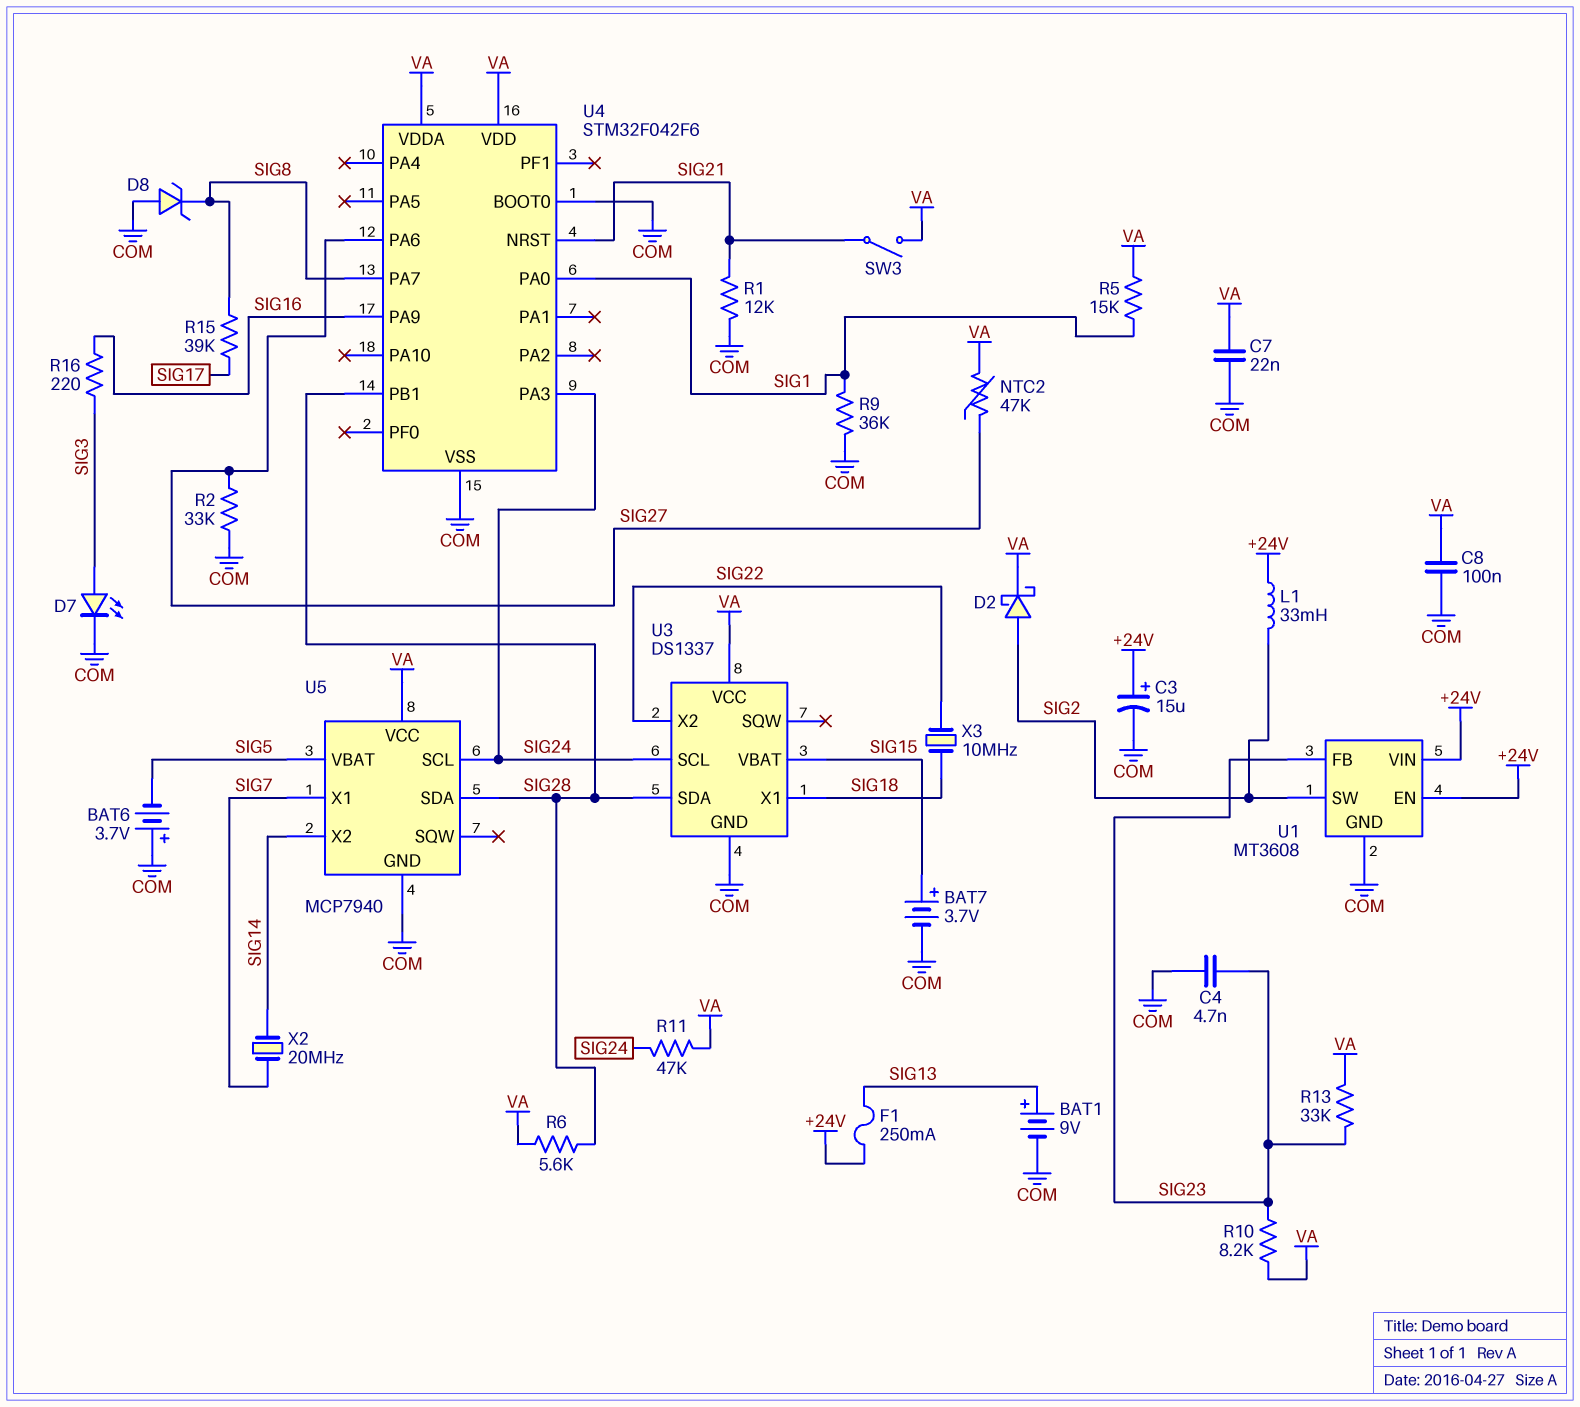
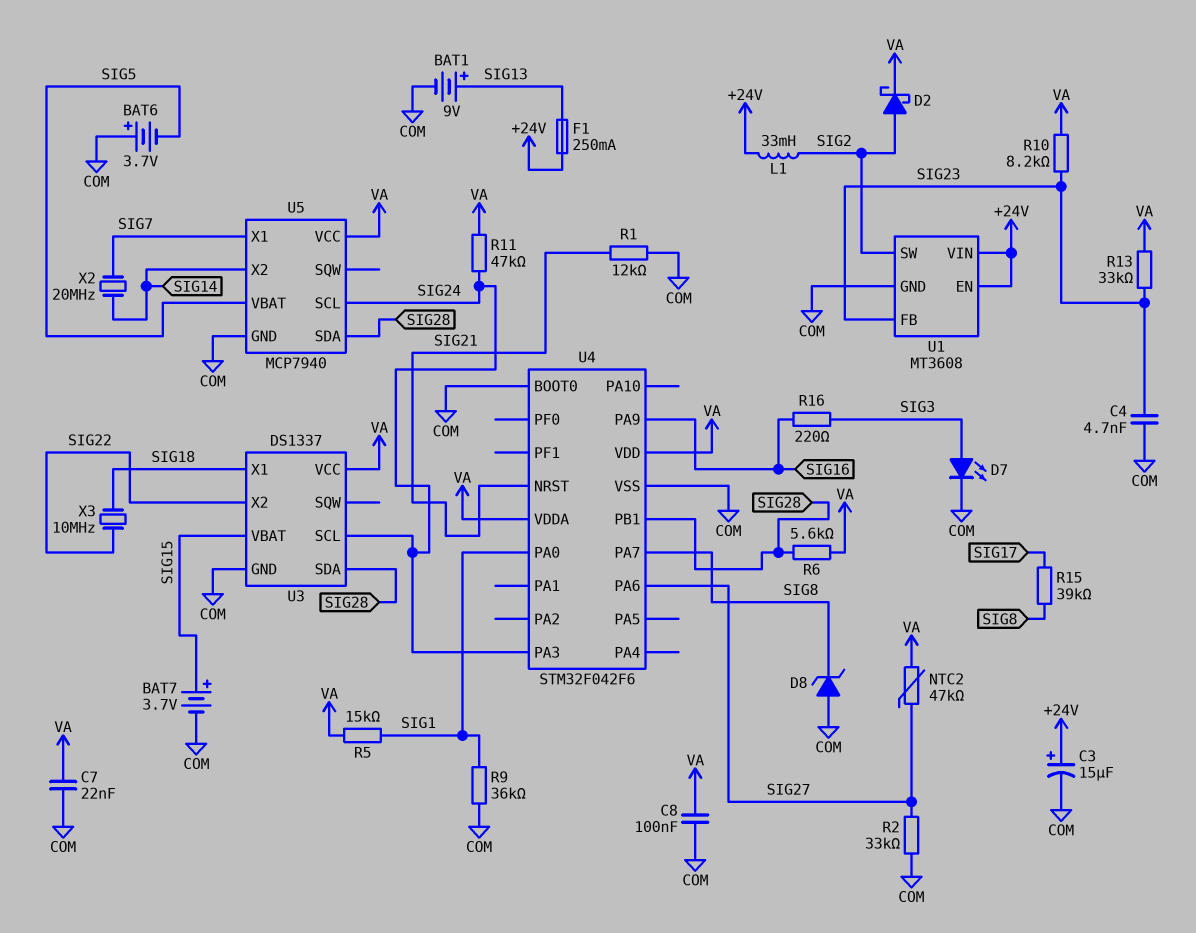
SW3: switch (SIG21, VA) -> none

